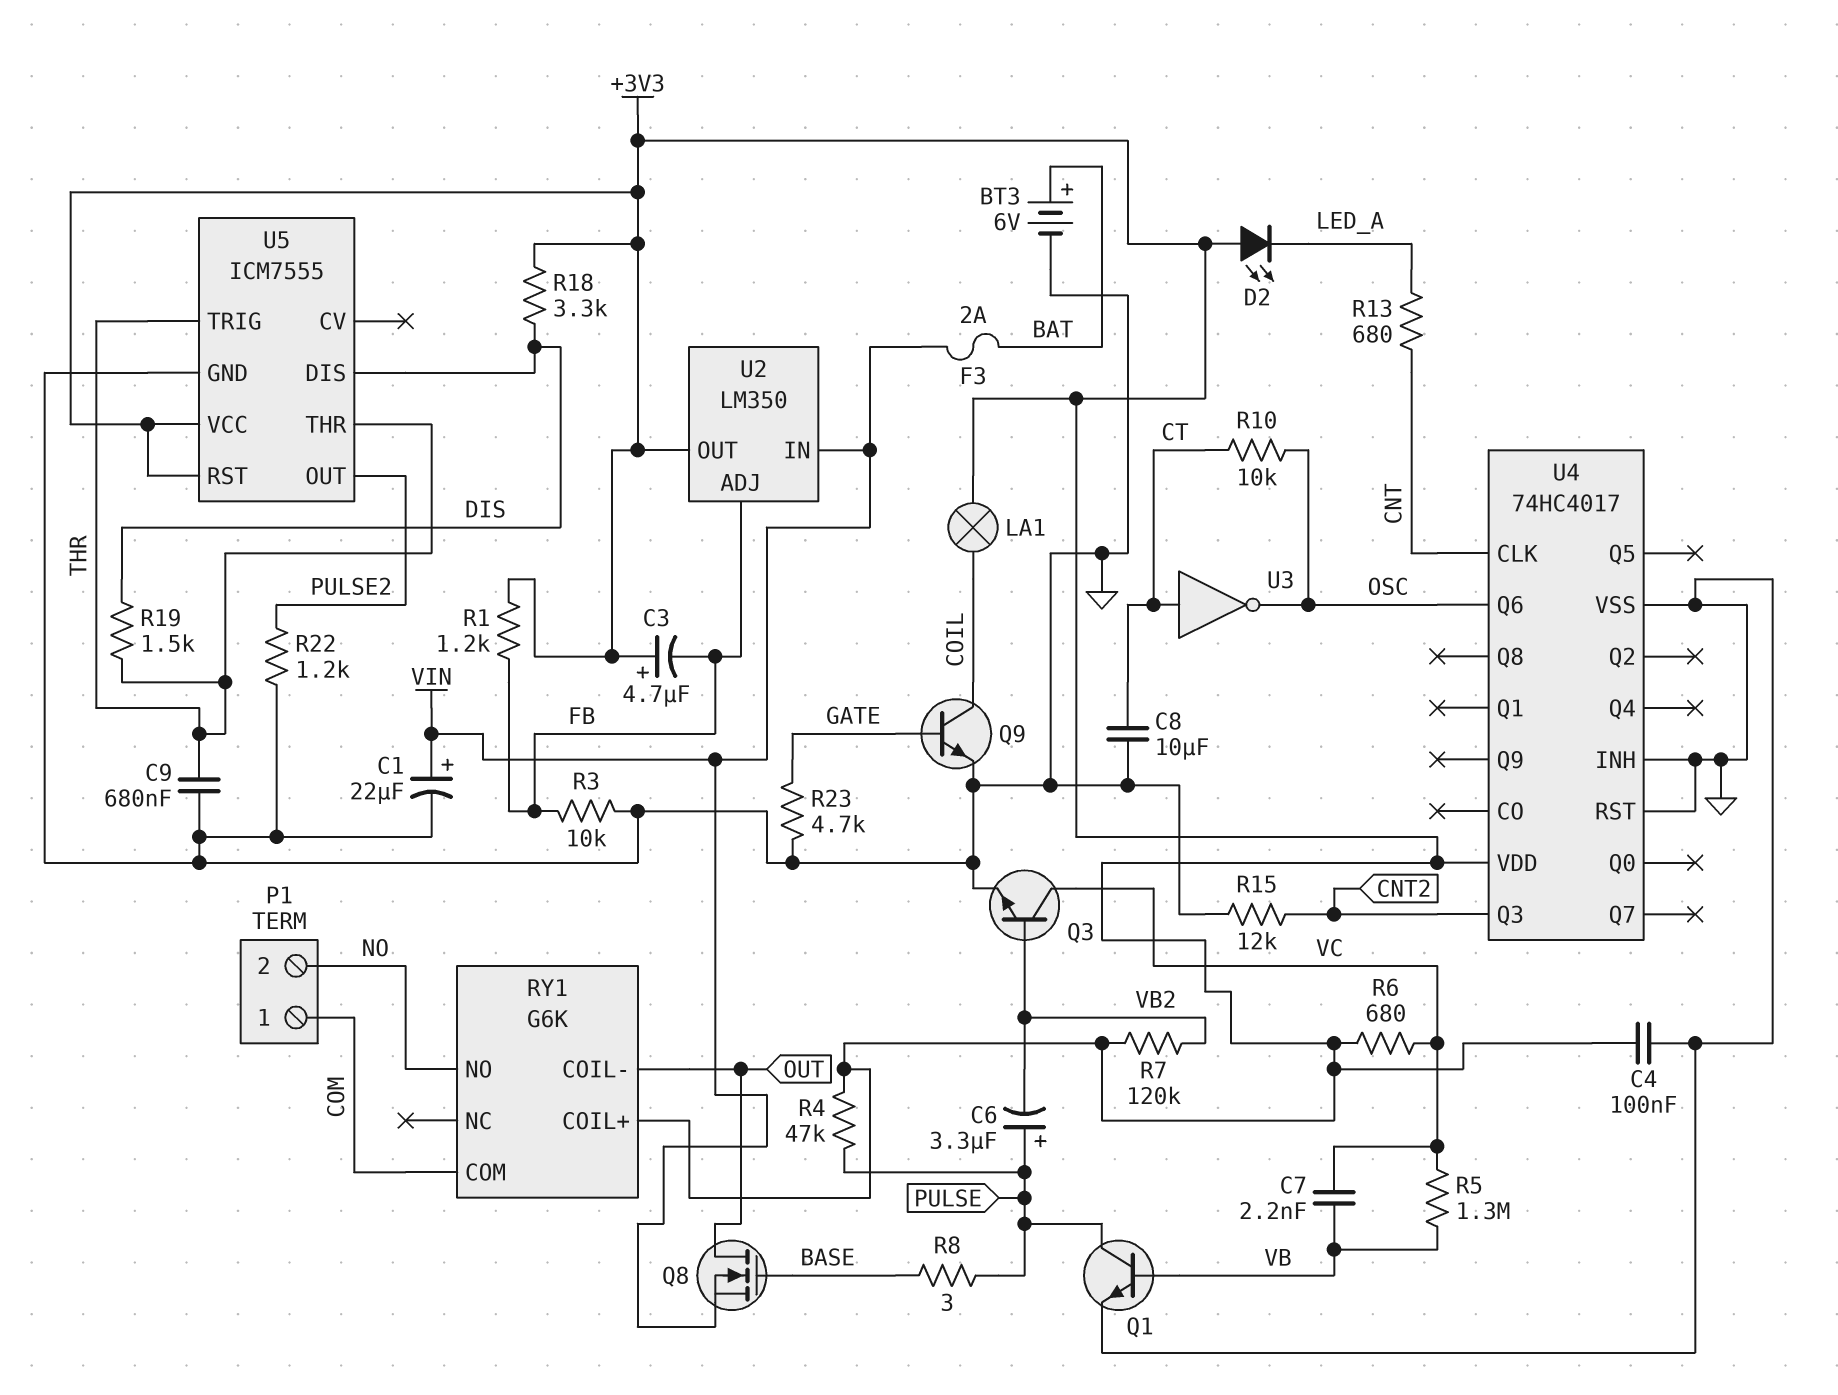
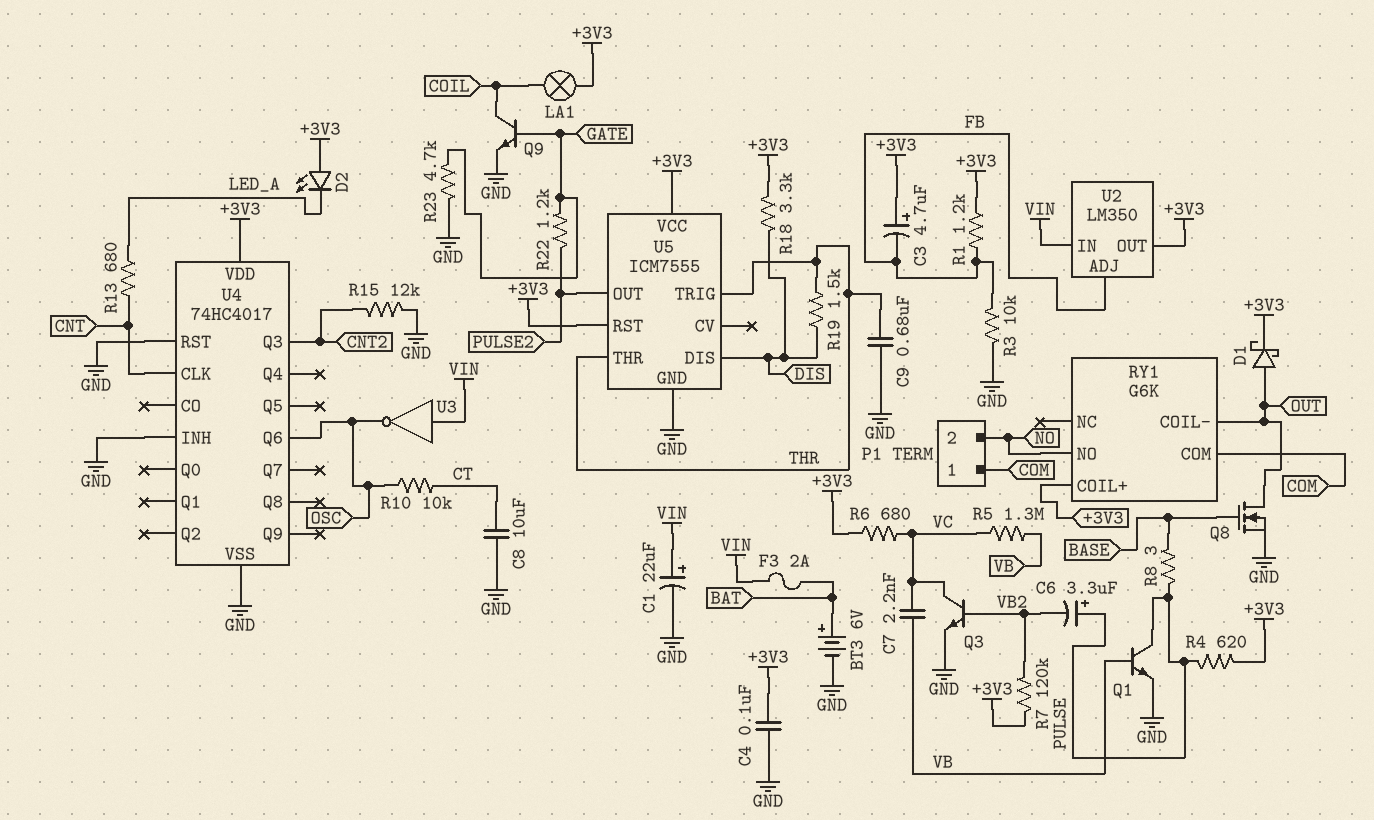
D1: none -> schottky (A OUT, K +3V3)
Q8: NMOS (G BASE, D OUT, S VIN) -> NMOS (G BASE, D OUT, S GND)
R4: 47k (+3V3, PULSE) -> 620 (+3V3, PULSE)
R22: 1.2k (GND, PULSE2) -> 1.2k (GATE, PULSE2)
U3: NOT (in CT, out OSC) -> NOT (in VIN, out OSC)

